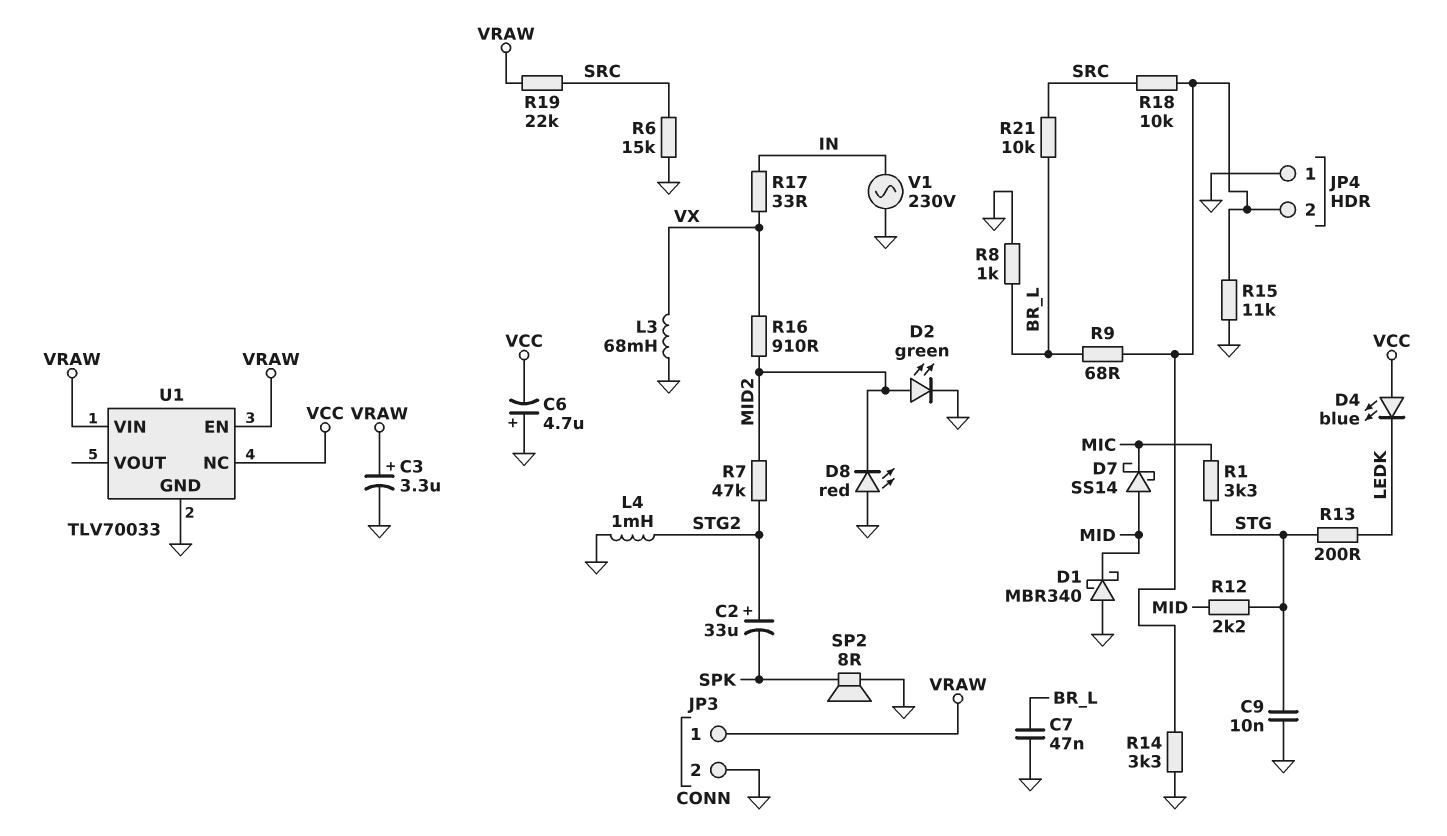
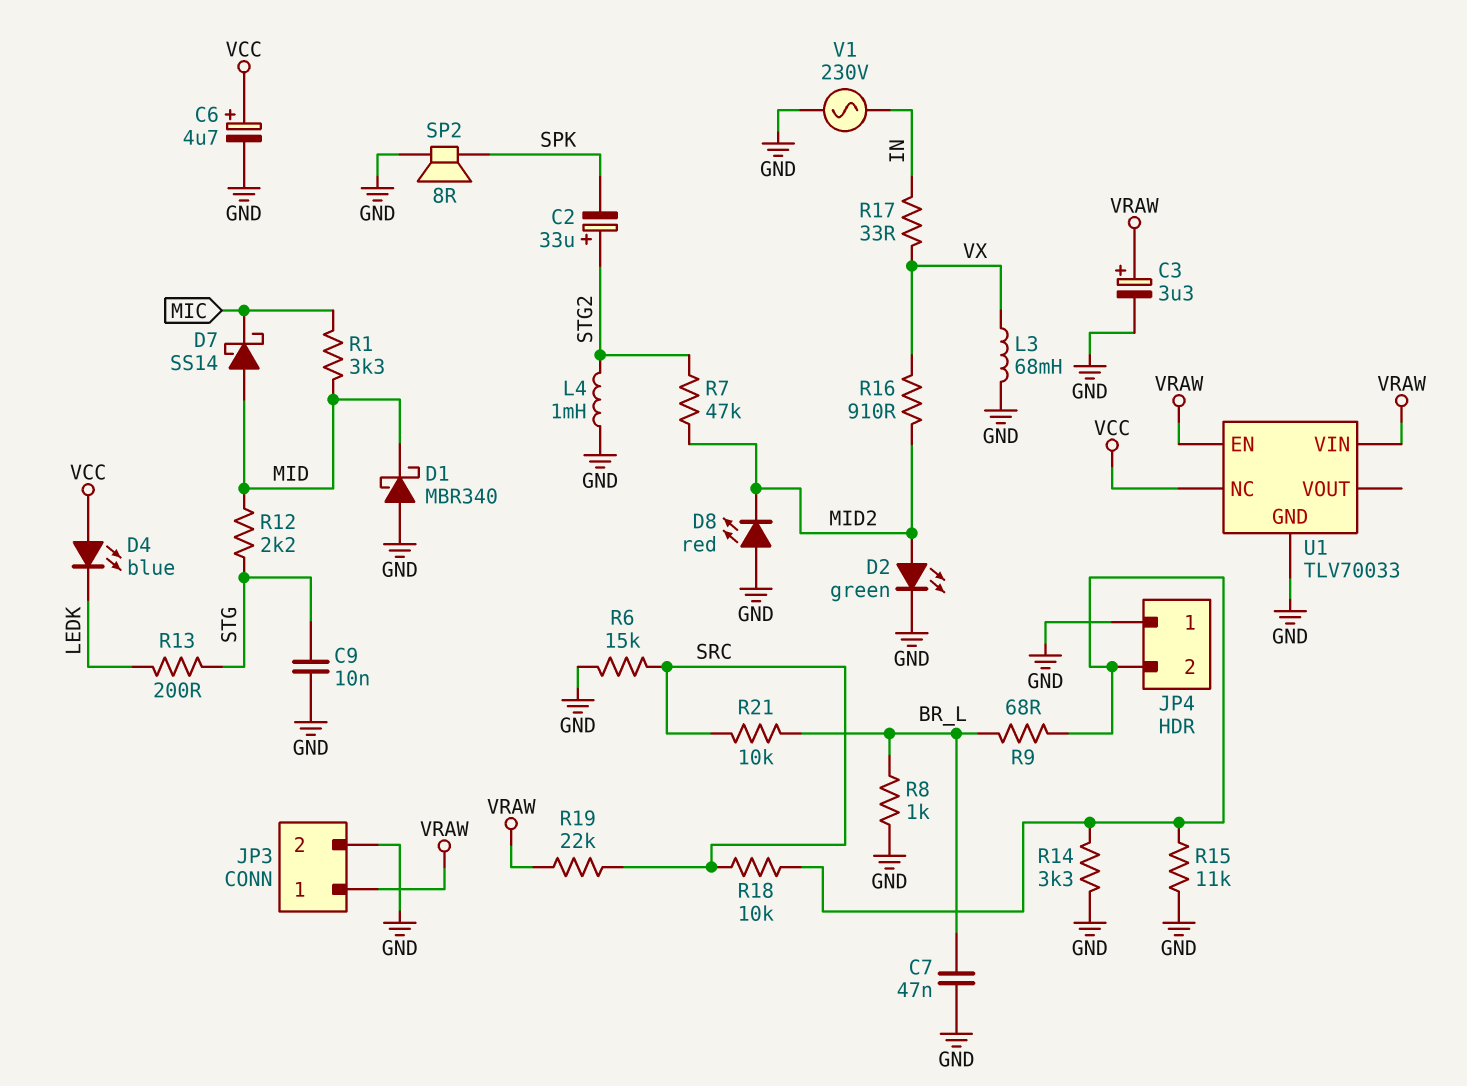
C6: 4.7uF (plus GND, minus VCC) -> 4.7uF (plus VCC, minus GND)
R1: 3.3k (MIC, STG) -> 3.3k (MIC, MID)

